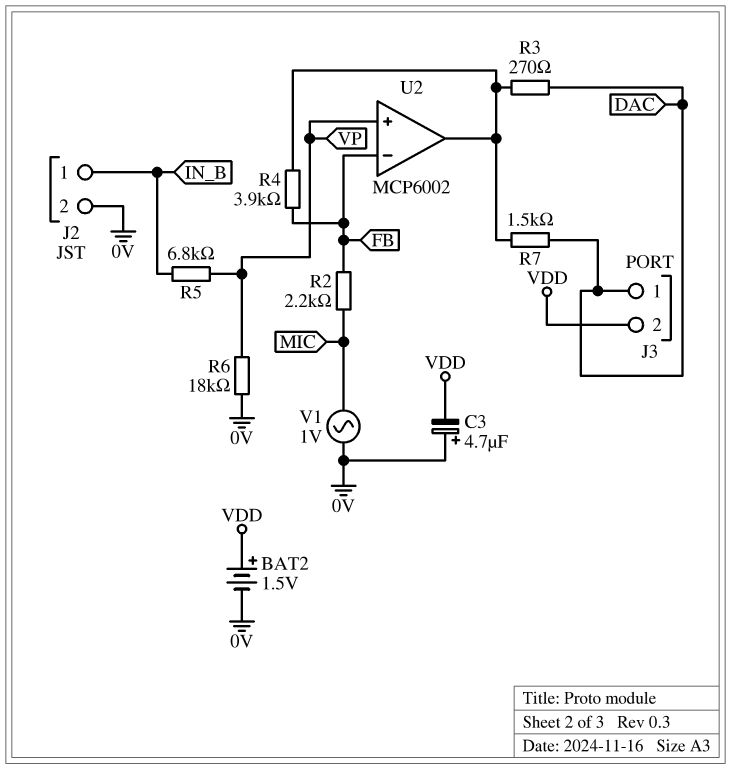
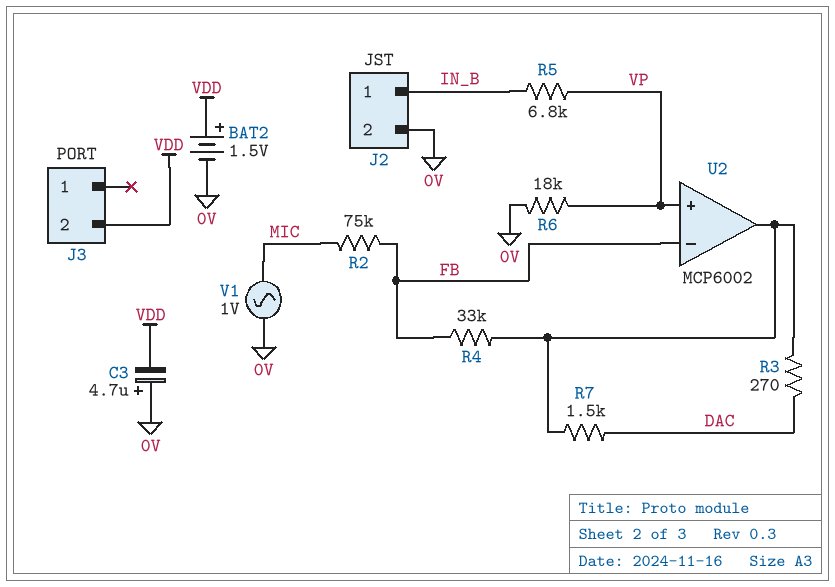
J3 pin 1: DAC -> none
R2: 2.2k (FB, MIC) -> 75k (FB, MIC)
R4: 3.9k (FB, U2/out) -> 33k (FB, U2/out)

